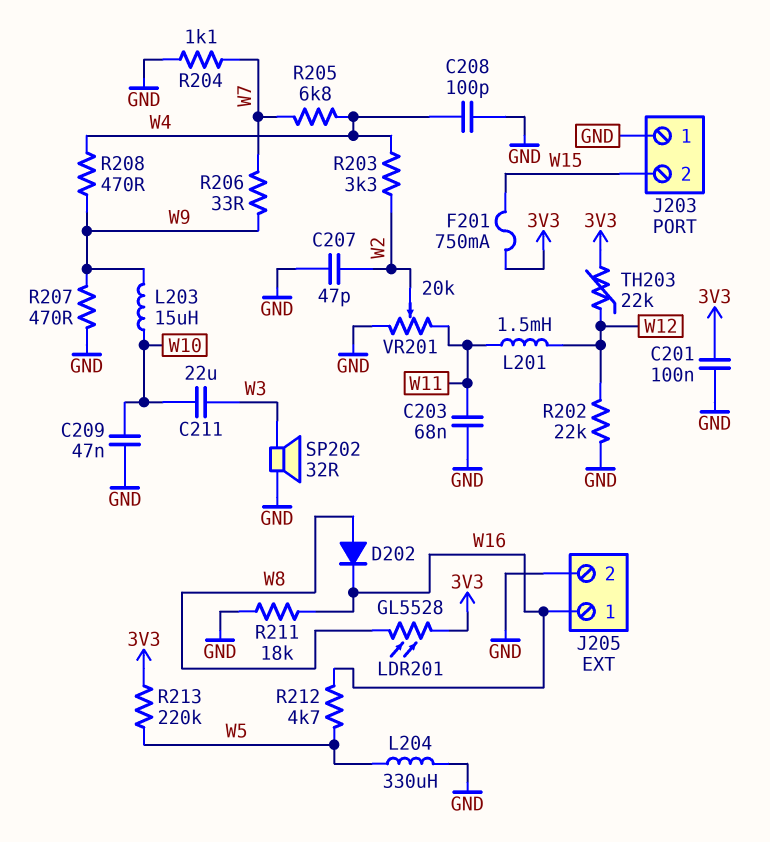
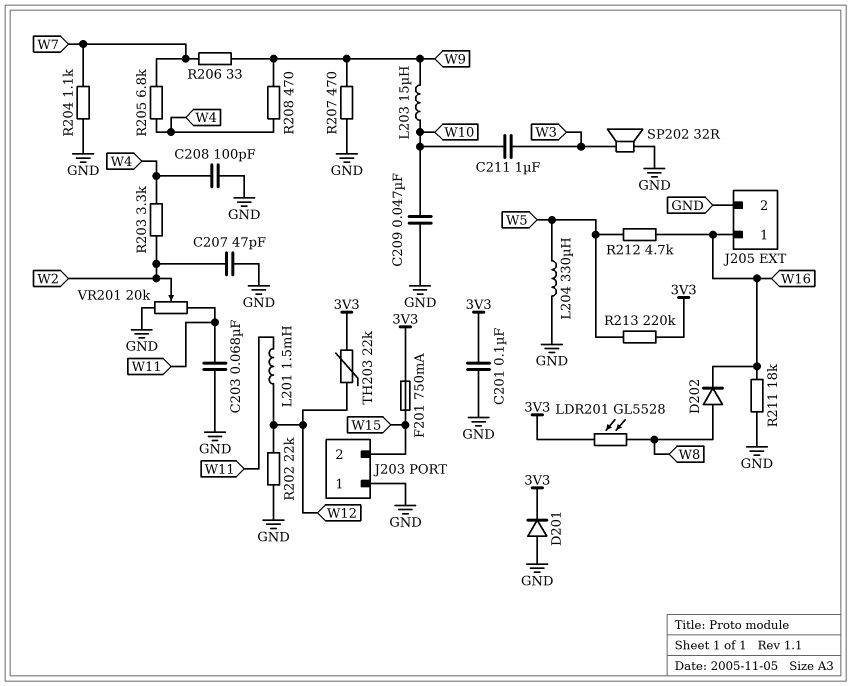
C211: 22uF (W3, W10) -> 1uF (W3, W10)
D201: none -> diode (A GND, K 3V3)

